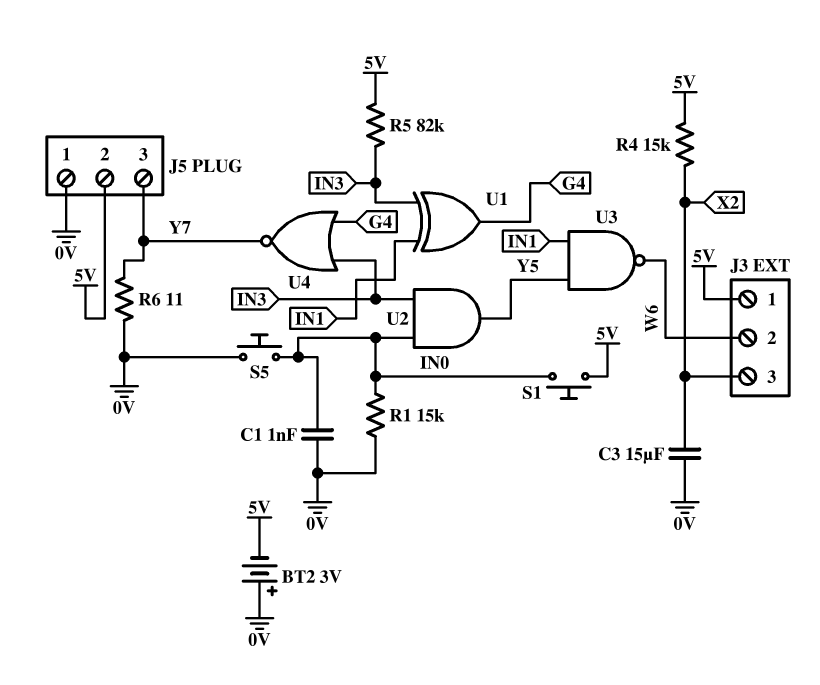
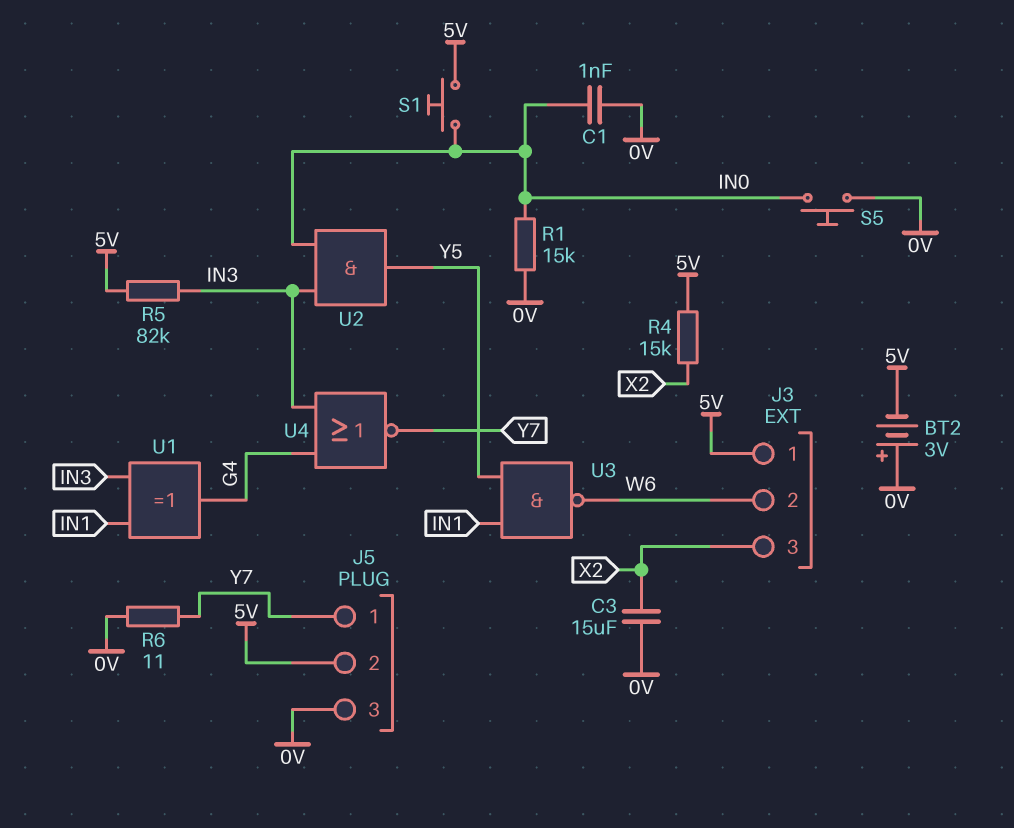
J5 pin 1: 0V -> Y7
J5 pin 3: Y7 -> 0V

